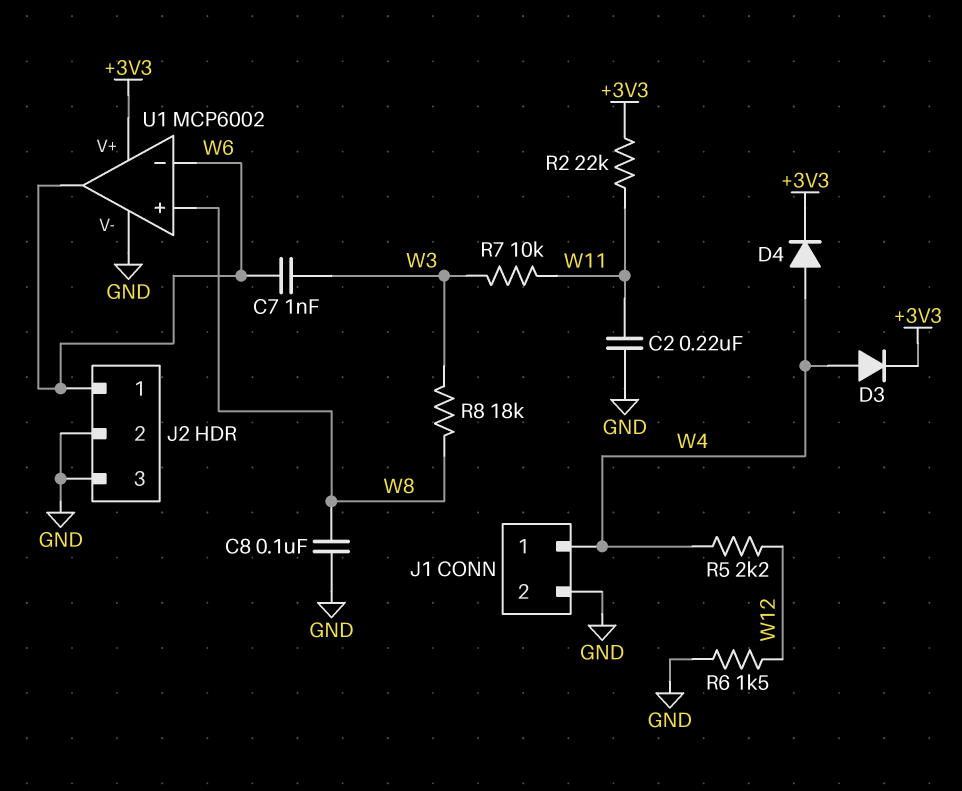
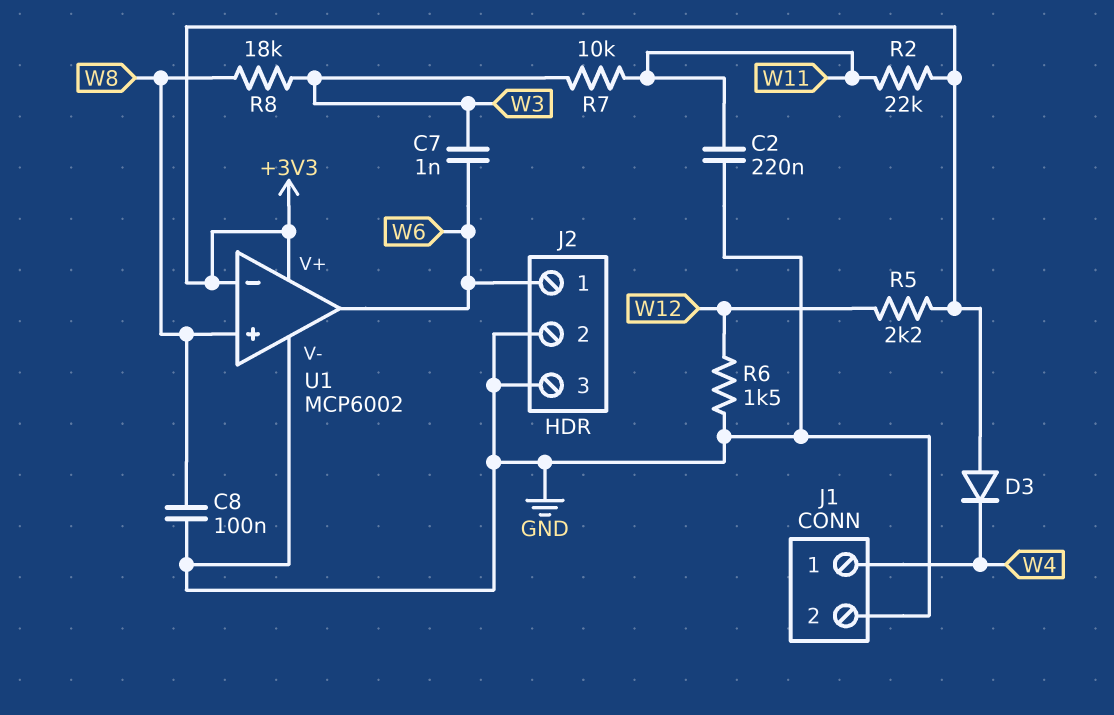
D3: diode (A W4, K +3V3) -> diode (A +3V3, K W4)
D4: diode (A W4, K +3V3) -> none
R5: 2.2k (W4, W12) -> 2.2k (+3V3, W12)
U1 pin in-: W6 -> +3V3

